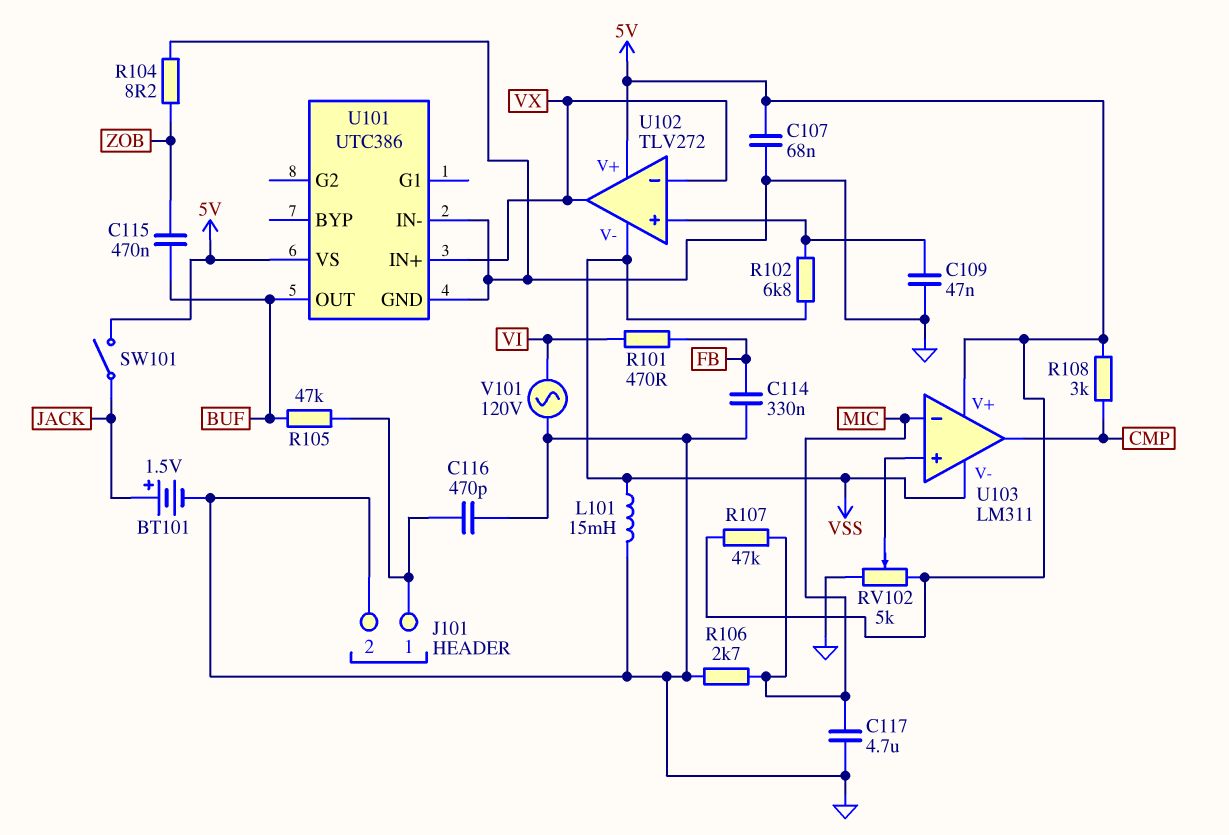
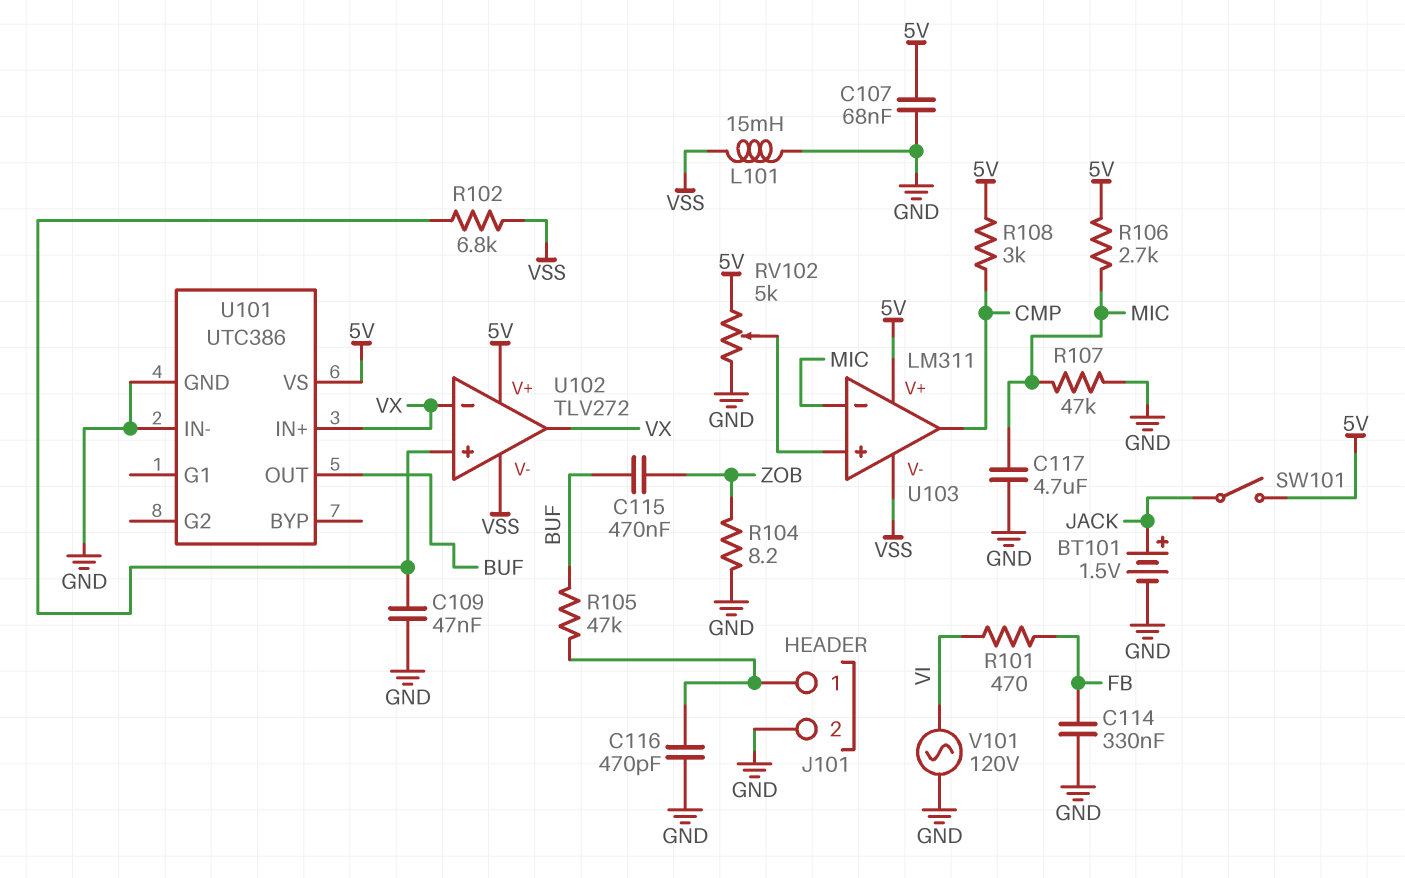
R106: 2.7k (GND, MIC) -> 2.7k (5V, MIC)
R107: 47k (5V, MIC) -> 47k (GND, MIC)

